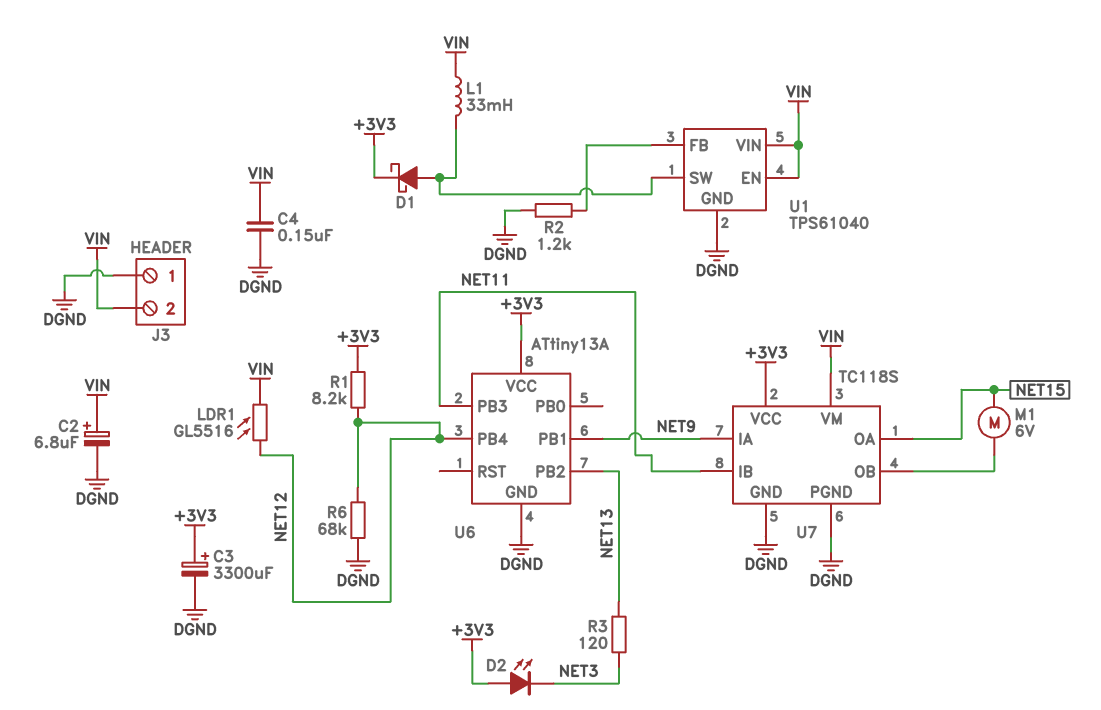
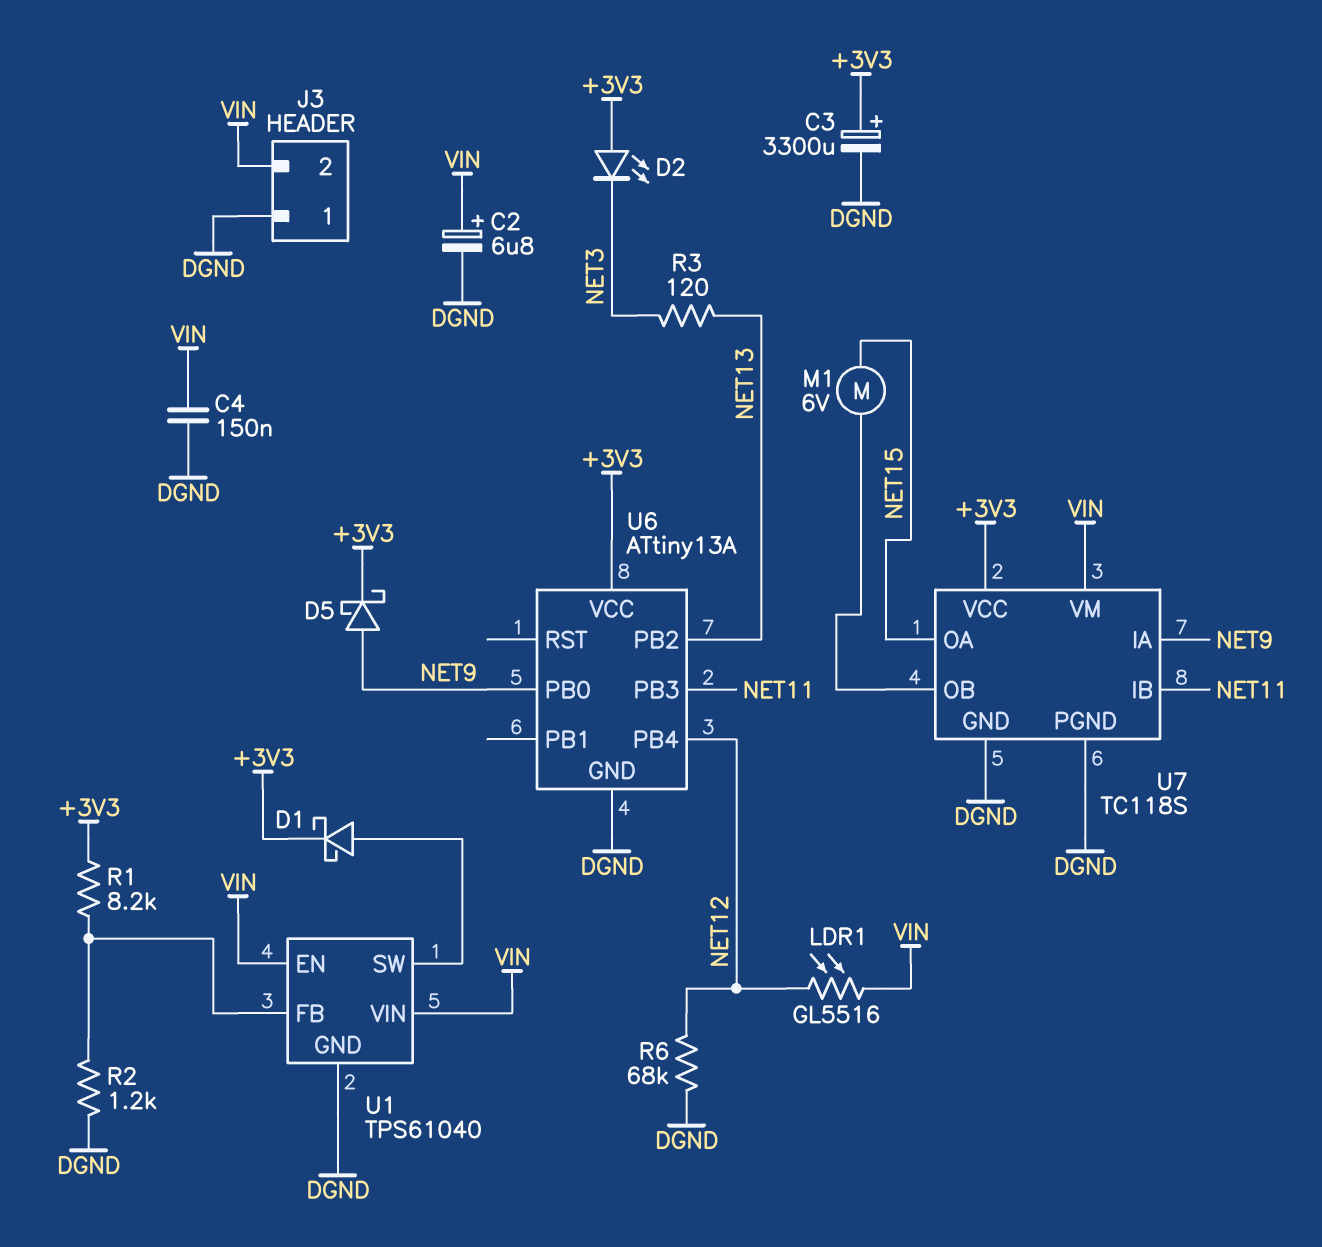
D5: none -> schottky (A NET9, K +3V3)
L1: 33mH (U1/SW, VIN) -> none
R1: 8.2k (+3V3, NET12) -> 8.2k (+3V3, U1/FB)
U6 pin PB0: none -> NET9
U6 pin PB1: NET9 -> none

